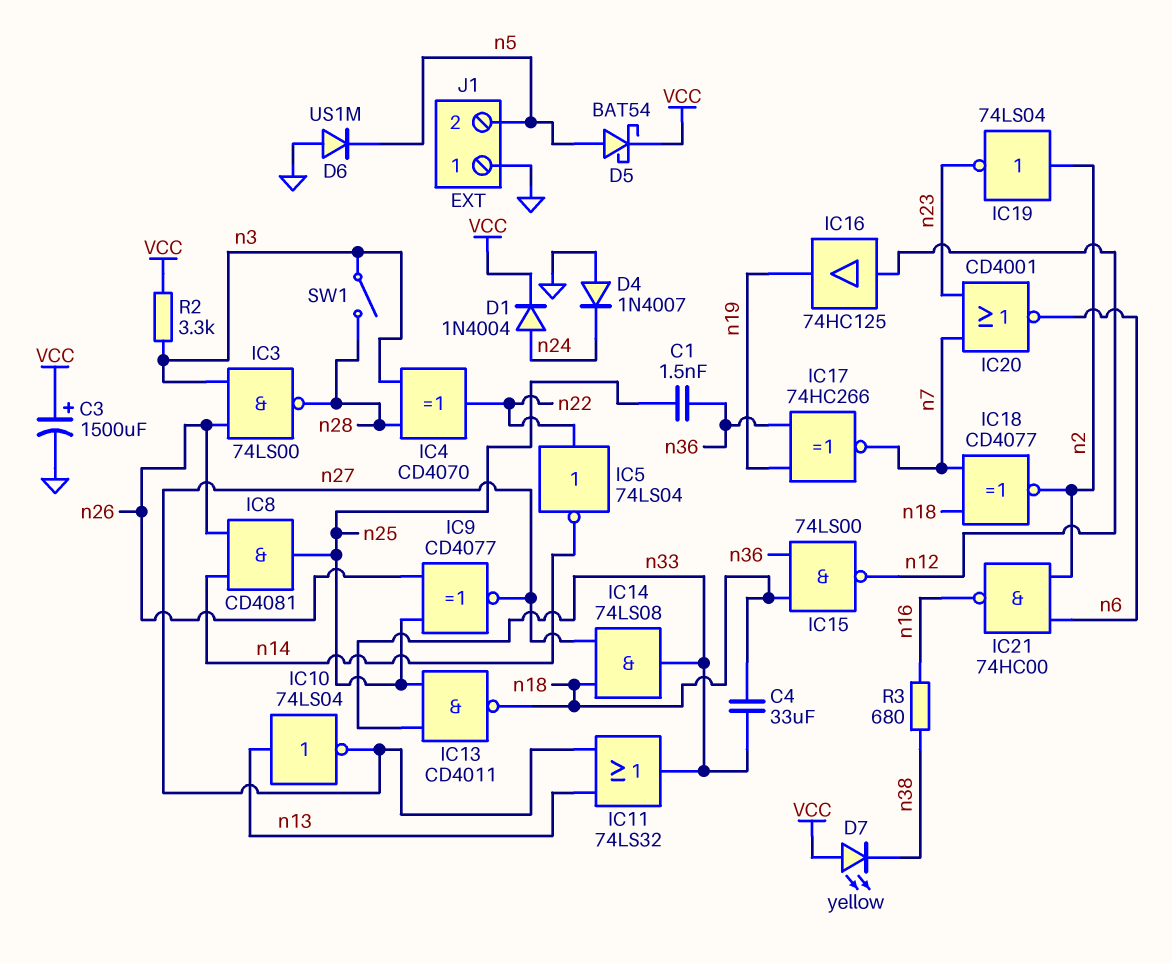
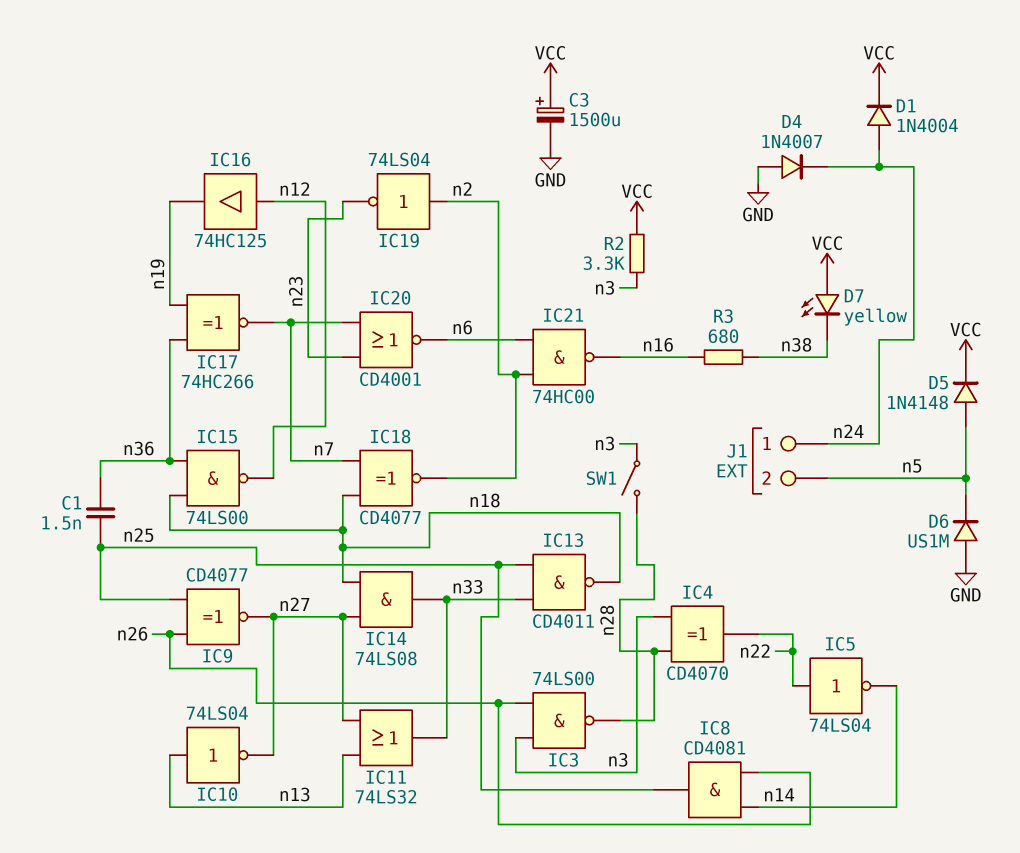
C4: 33uF (n18, n33) -> none
D5: schottky BAT54 (A n5, K VCC) -> diode 1N4148 (A n5, K VCC)
J1 pin 1: GND -> n24

